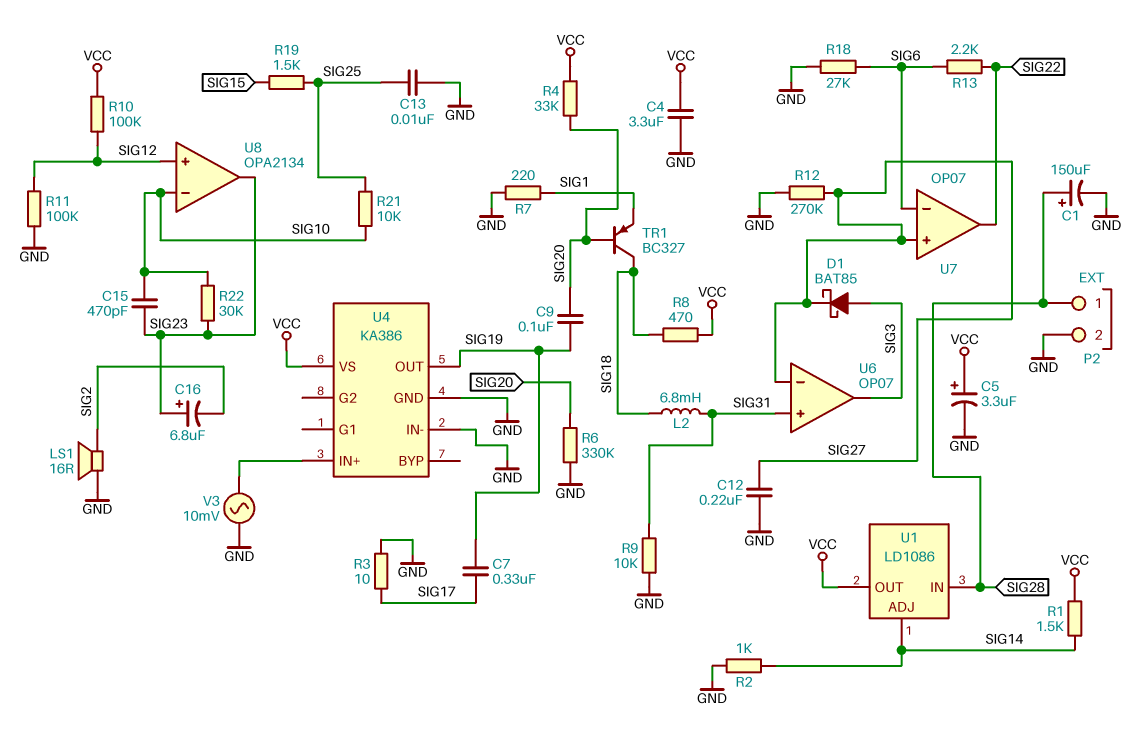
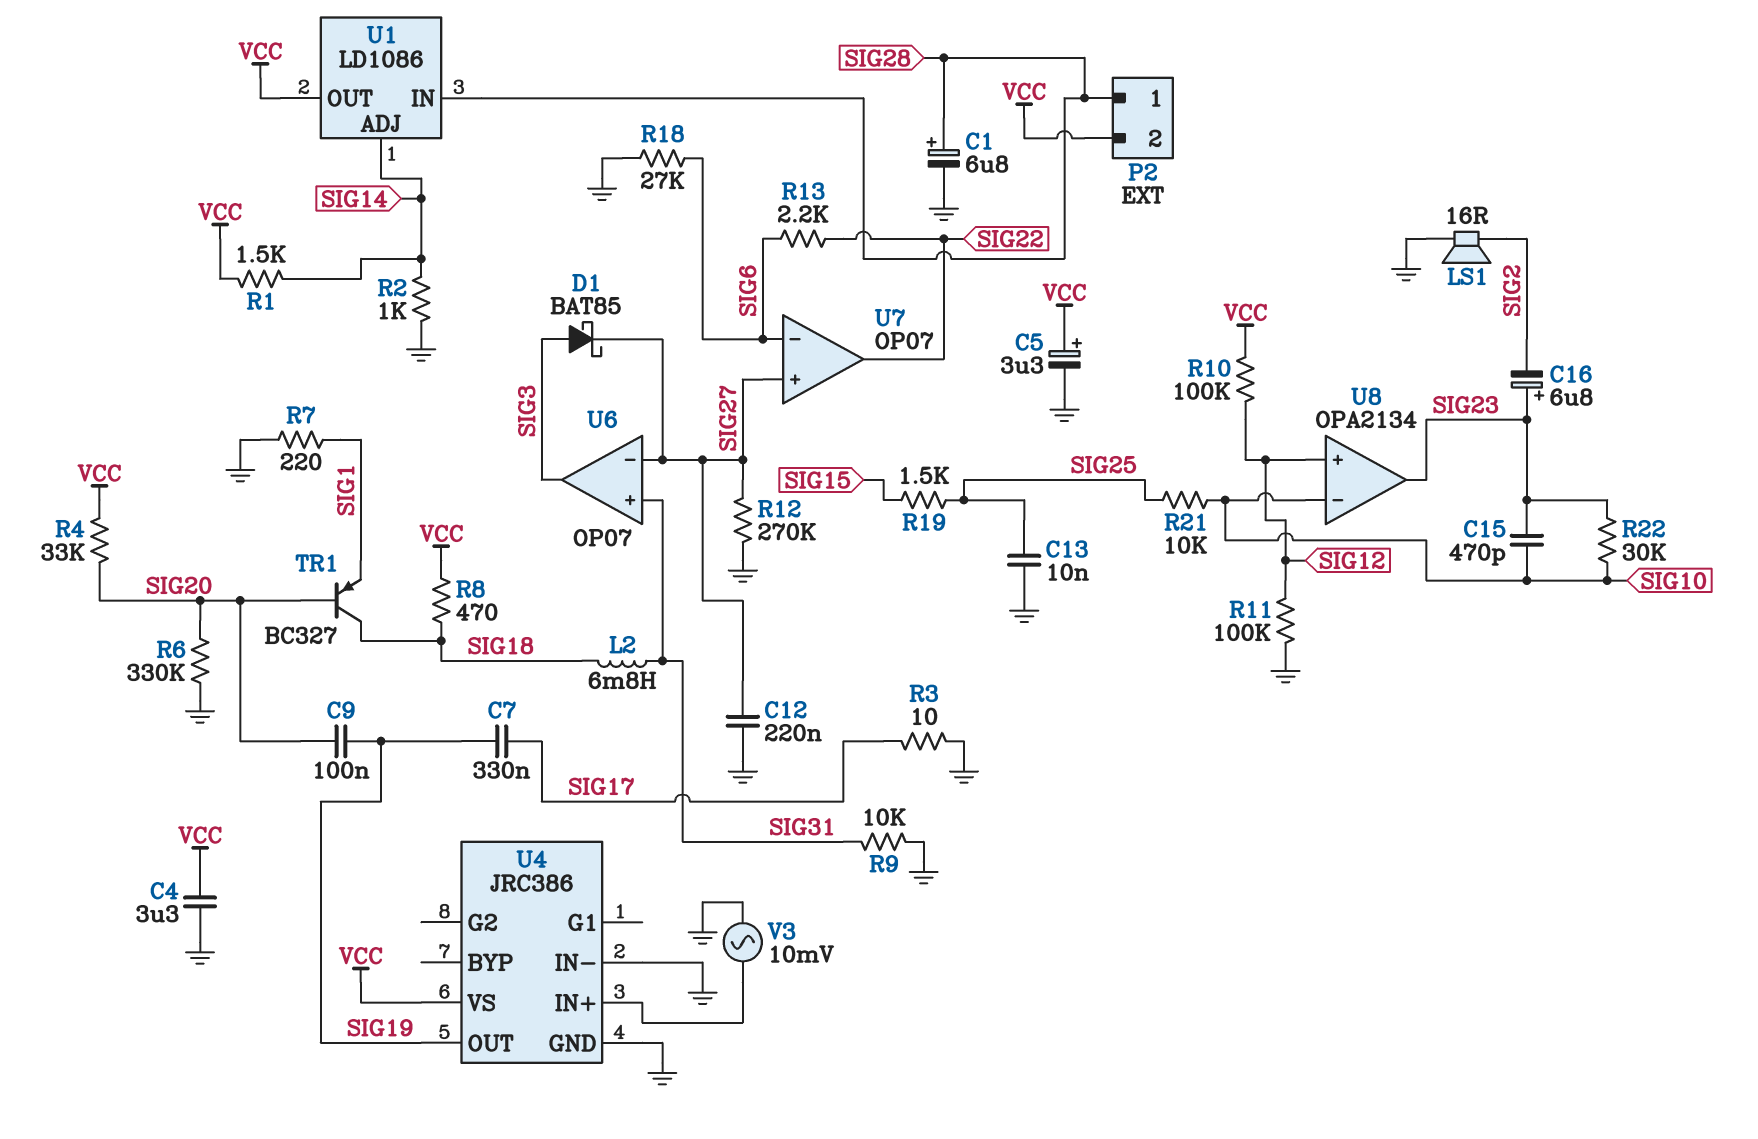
C1: 150uF (plus SIG28, minus GND) -> 6.8uF (plus SIG28, minus GND)
P2 pin 2: GND -> VCC
U4: KA386 -> JRC386

